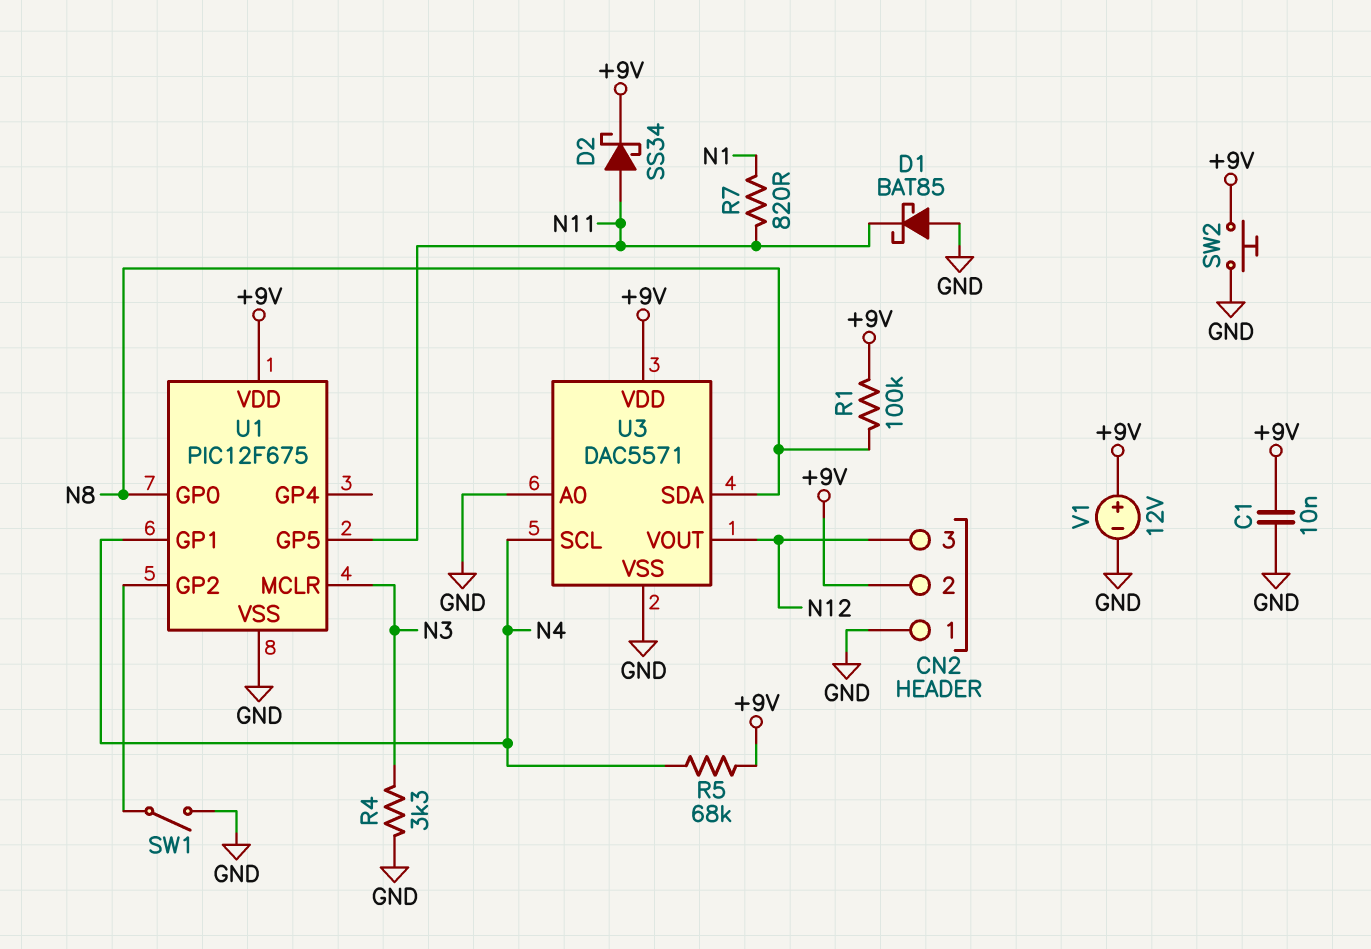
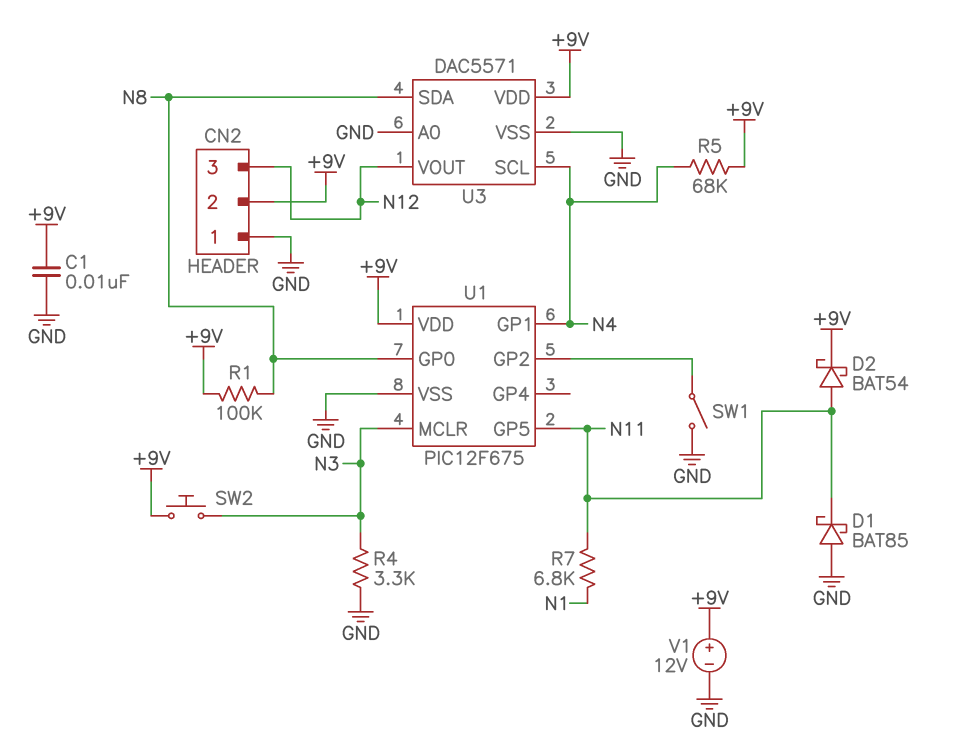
D2: schottky SS34 (A N11, K +9V) -> schottky BAT54 (A N11, K +9V)
R7: 820 (N1, N11) -> 6.8k (N1, N11)
SW2: button (+9V, GND) -> button (+9V, N3)

